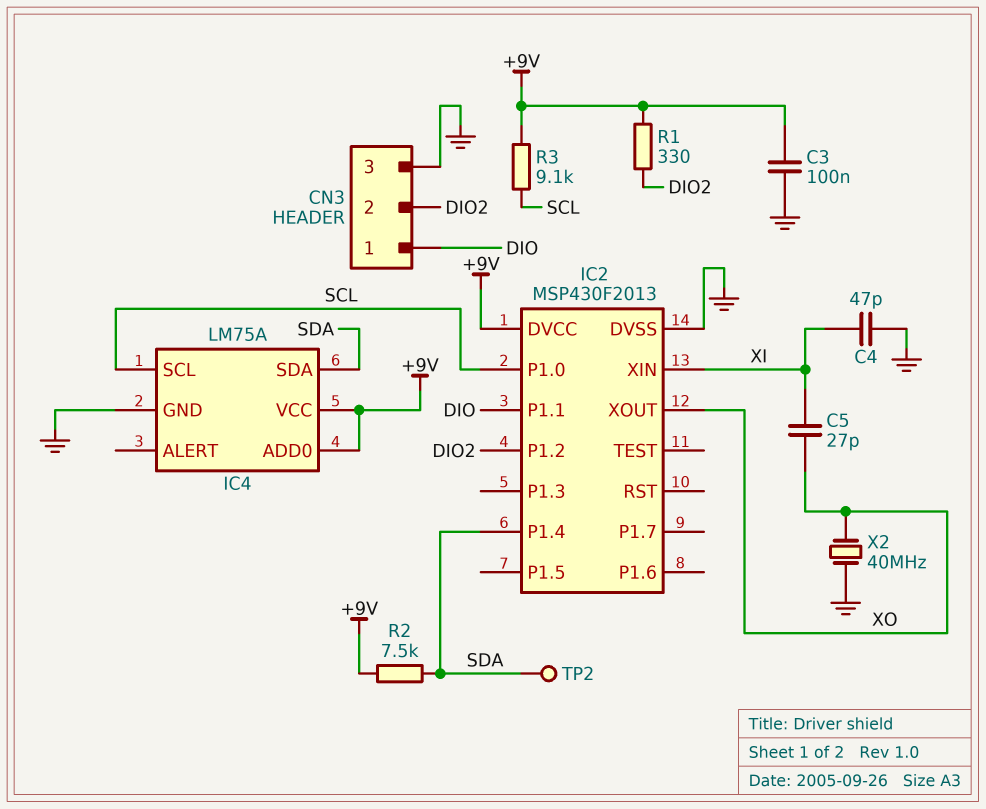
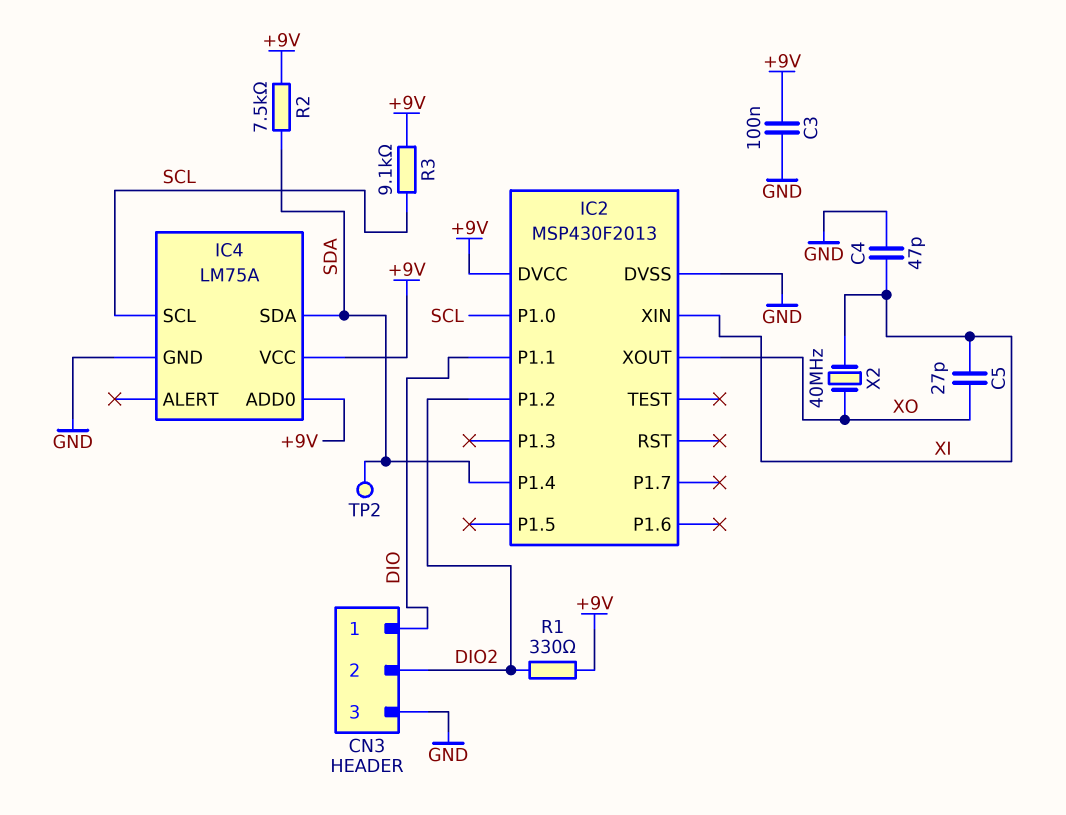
X2: 40MHz (GND, XO) -> 40MHz (XI, XO)

